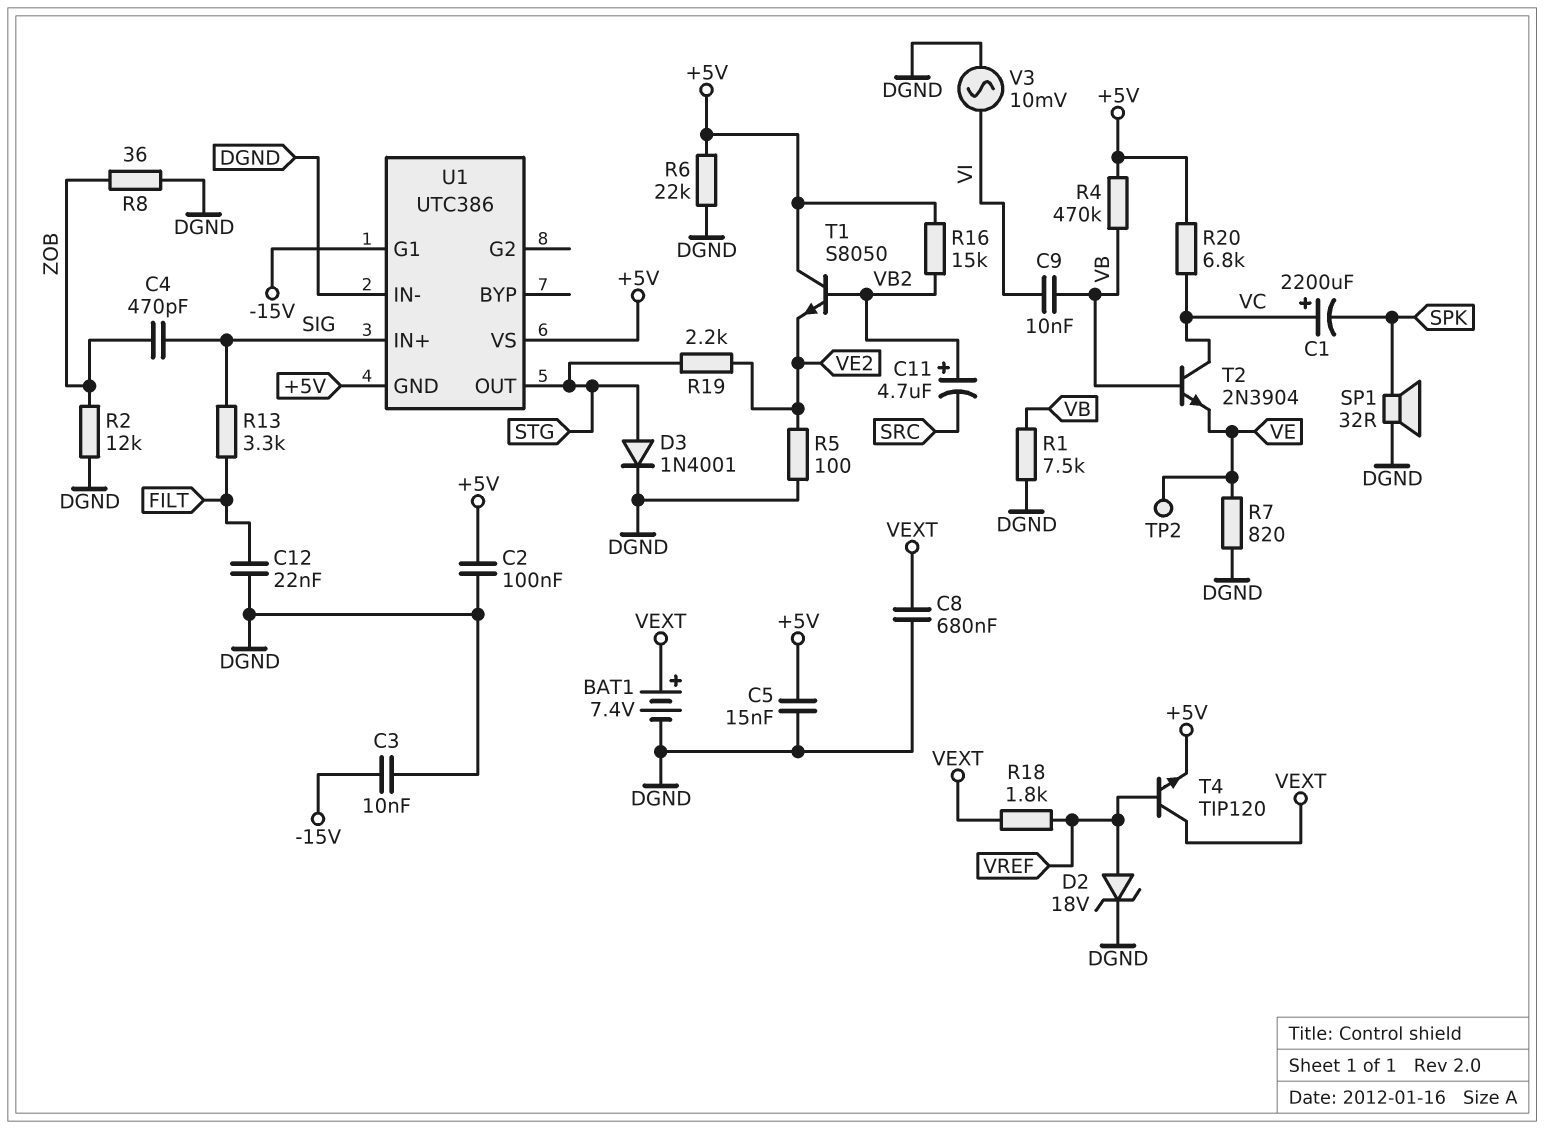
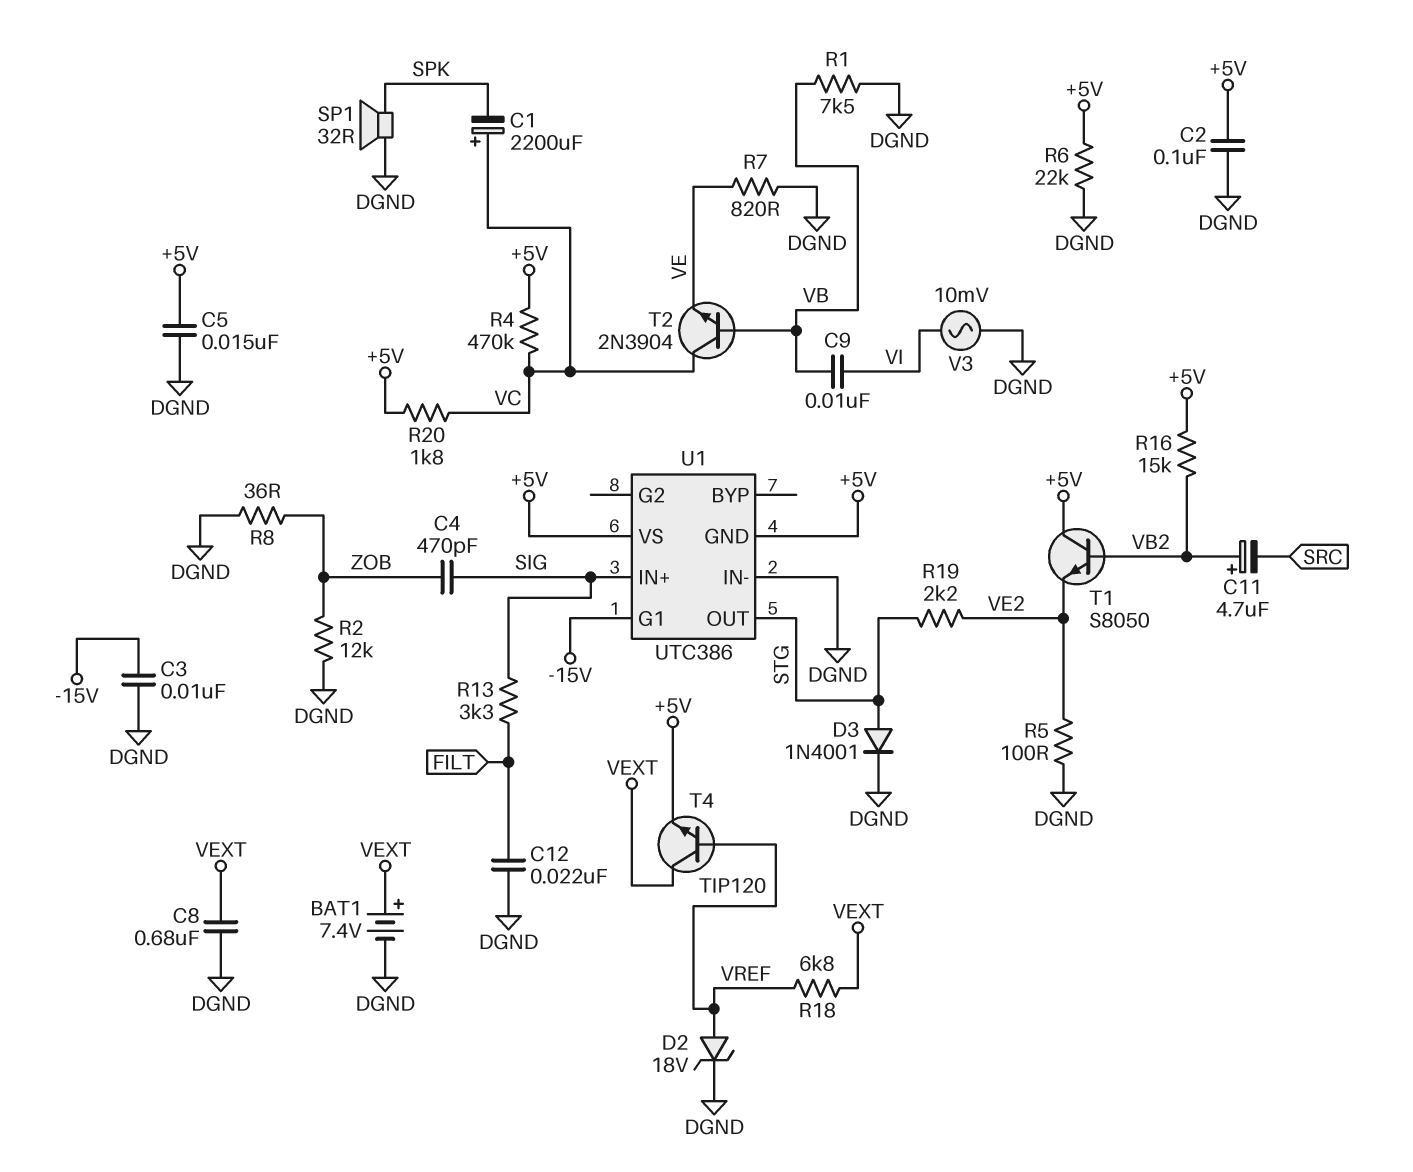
R4: 470k (+5V, VB) -> 470k (+5V, VC)
R18: 1.8k (VEXT, VREF) -> 6.8k (VEXT, VREF)
R20: 6.8k (+5V, VC) -> 1.8k (+5V, VC)
TP2: test point (VE) -> none

